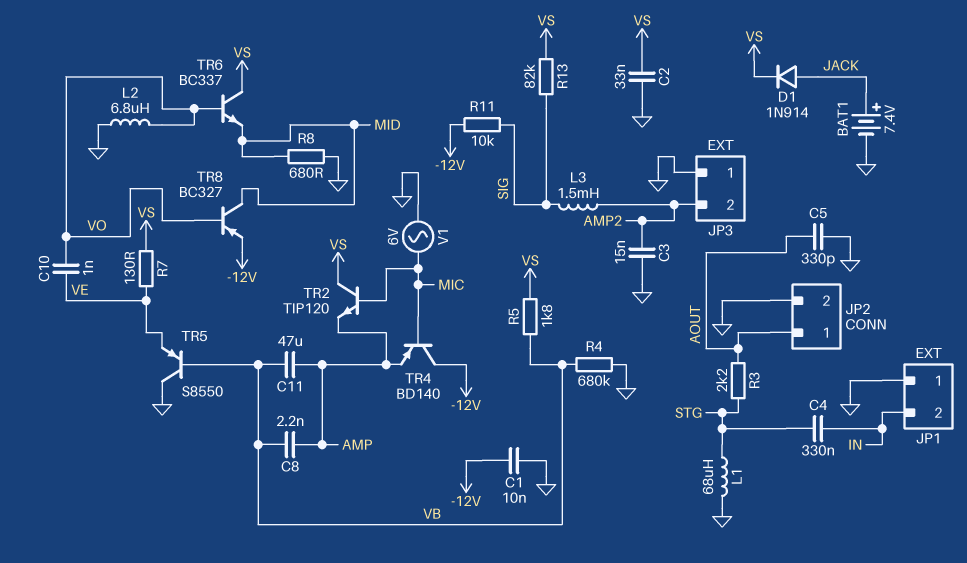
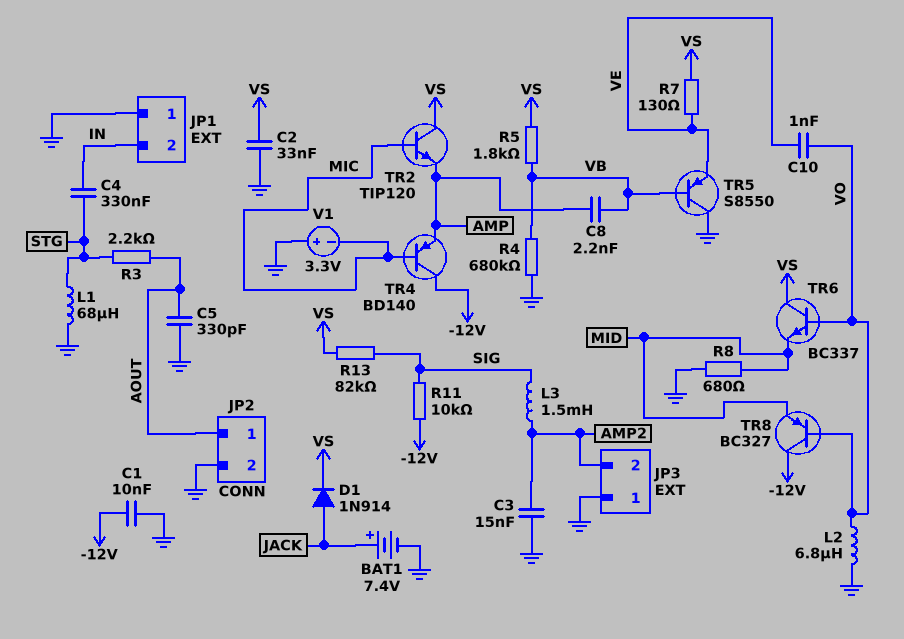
C11: 47uF (AMP, VB) -> none
TR8: PNP BC327 (B VO, C MID, E -12V) -> PNP BC327 (B VO, C -12V, E MID)
V1: AC 6V (GND, MIC) -> 3.3V (plus GND, minus MIC)

